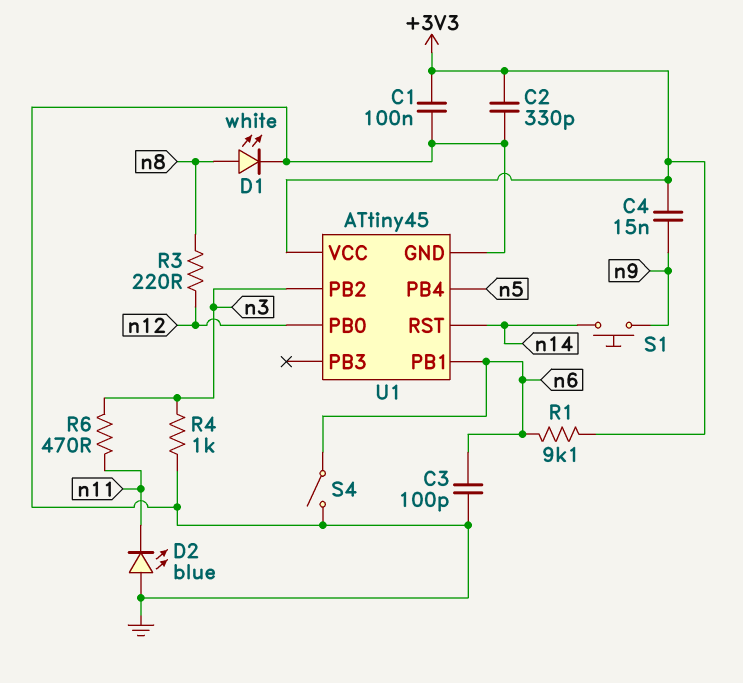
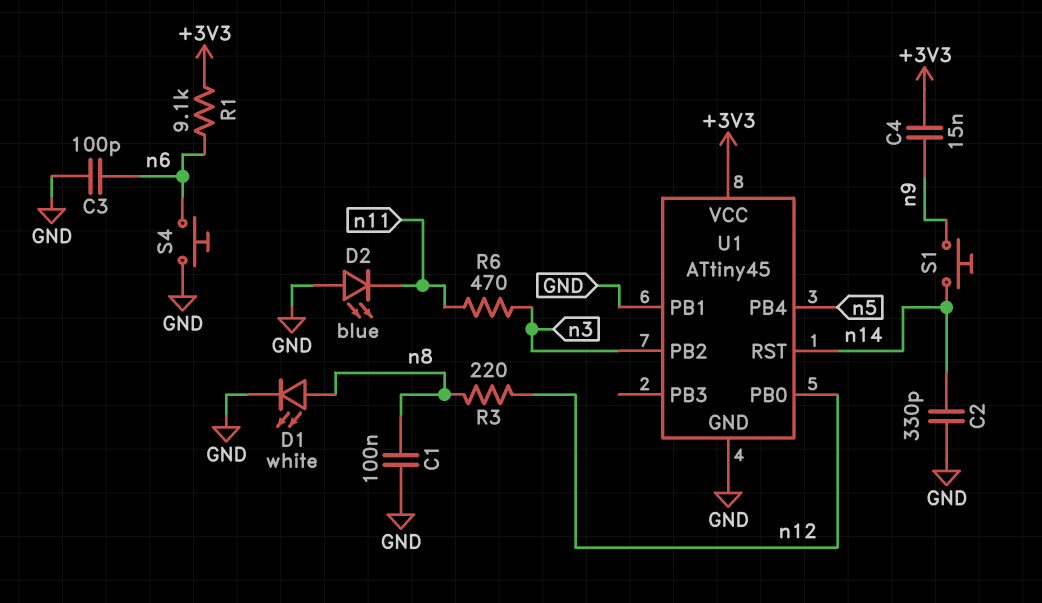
C1: 100nF (+3V3, GND) -> 100nF (GND, n8)
C2: 330pF (+3V3, GND) -> 330pF (GND, n14)
R4: 1k (GND, n3) -> none
S4: switch (GND, n6) -> button (GND, n6)
U1 pin PB1: n6 -> GND

